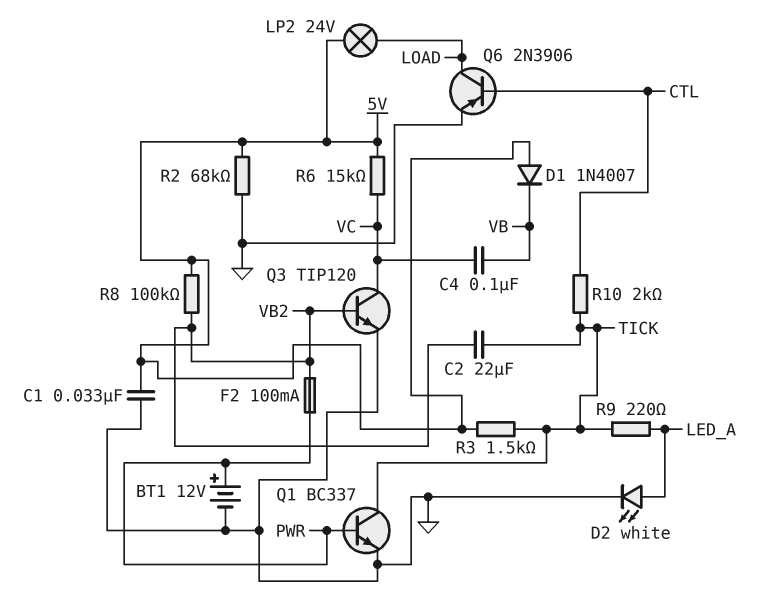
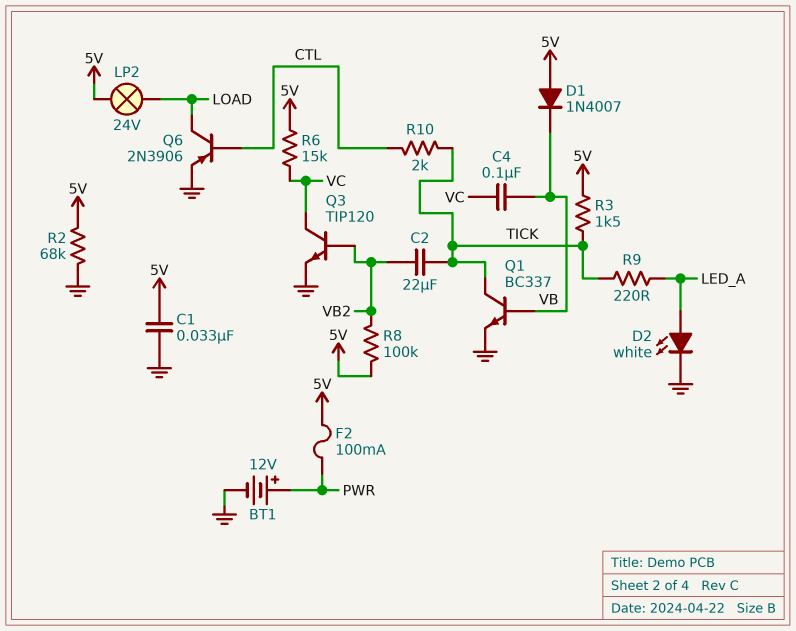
F2: 100mA (PWR, VB2) -> 100mA (5V, PWR)
Q1: NPN BC337 (B PWR, C TICK, E GND) -> NPN BC337 (B VB, C TICK, E GND)

